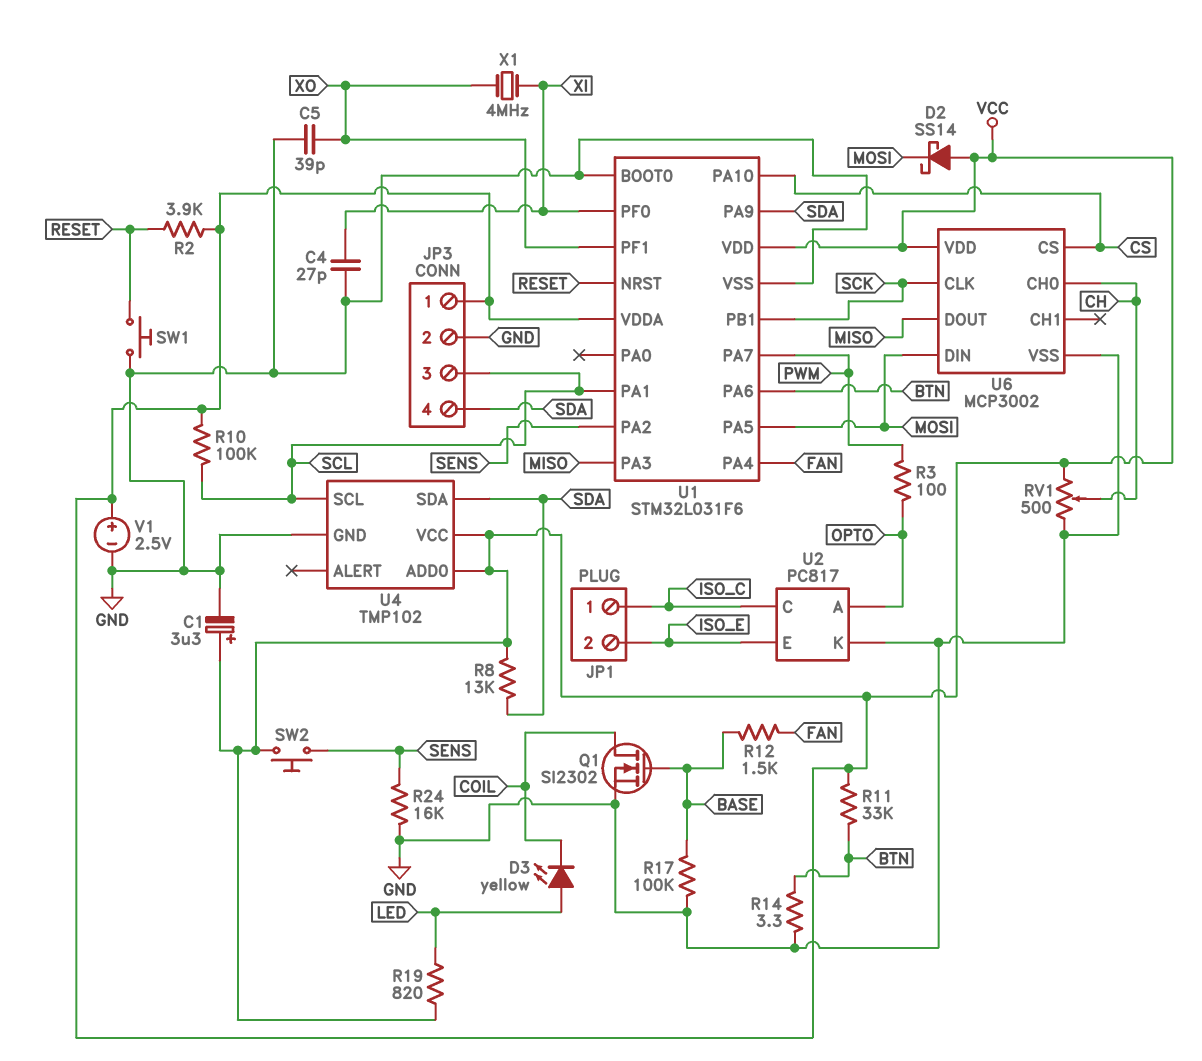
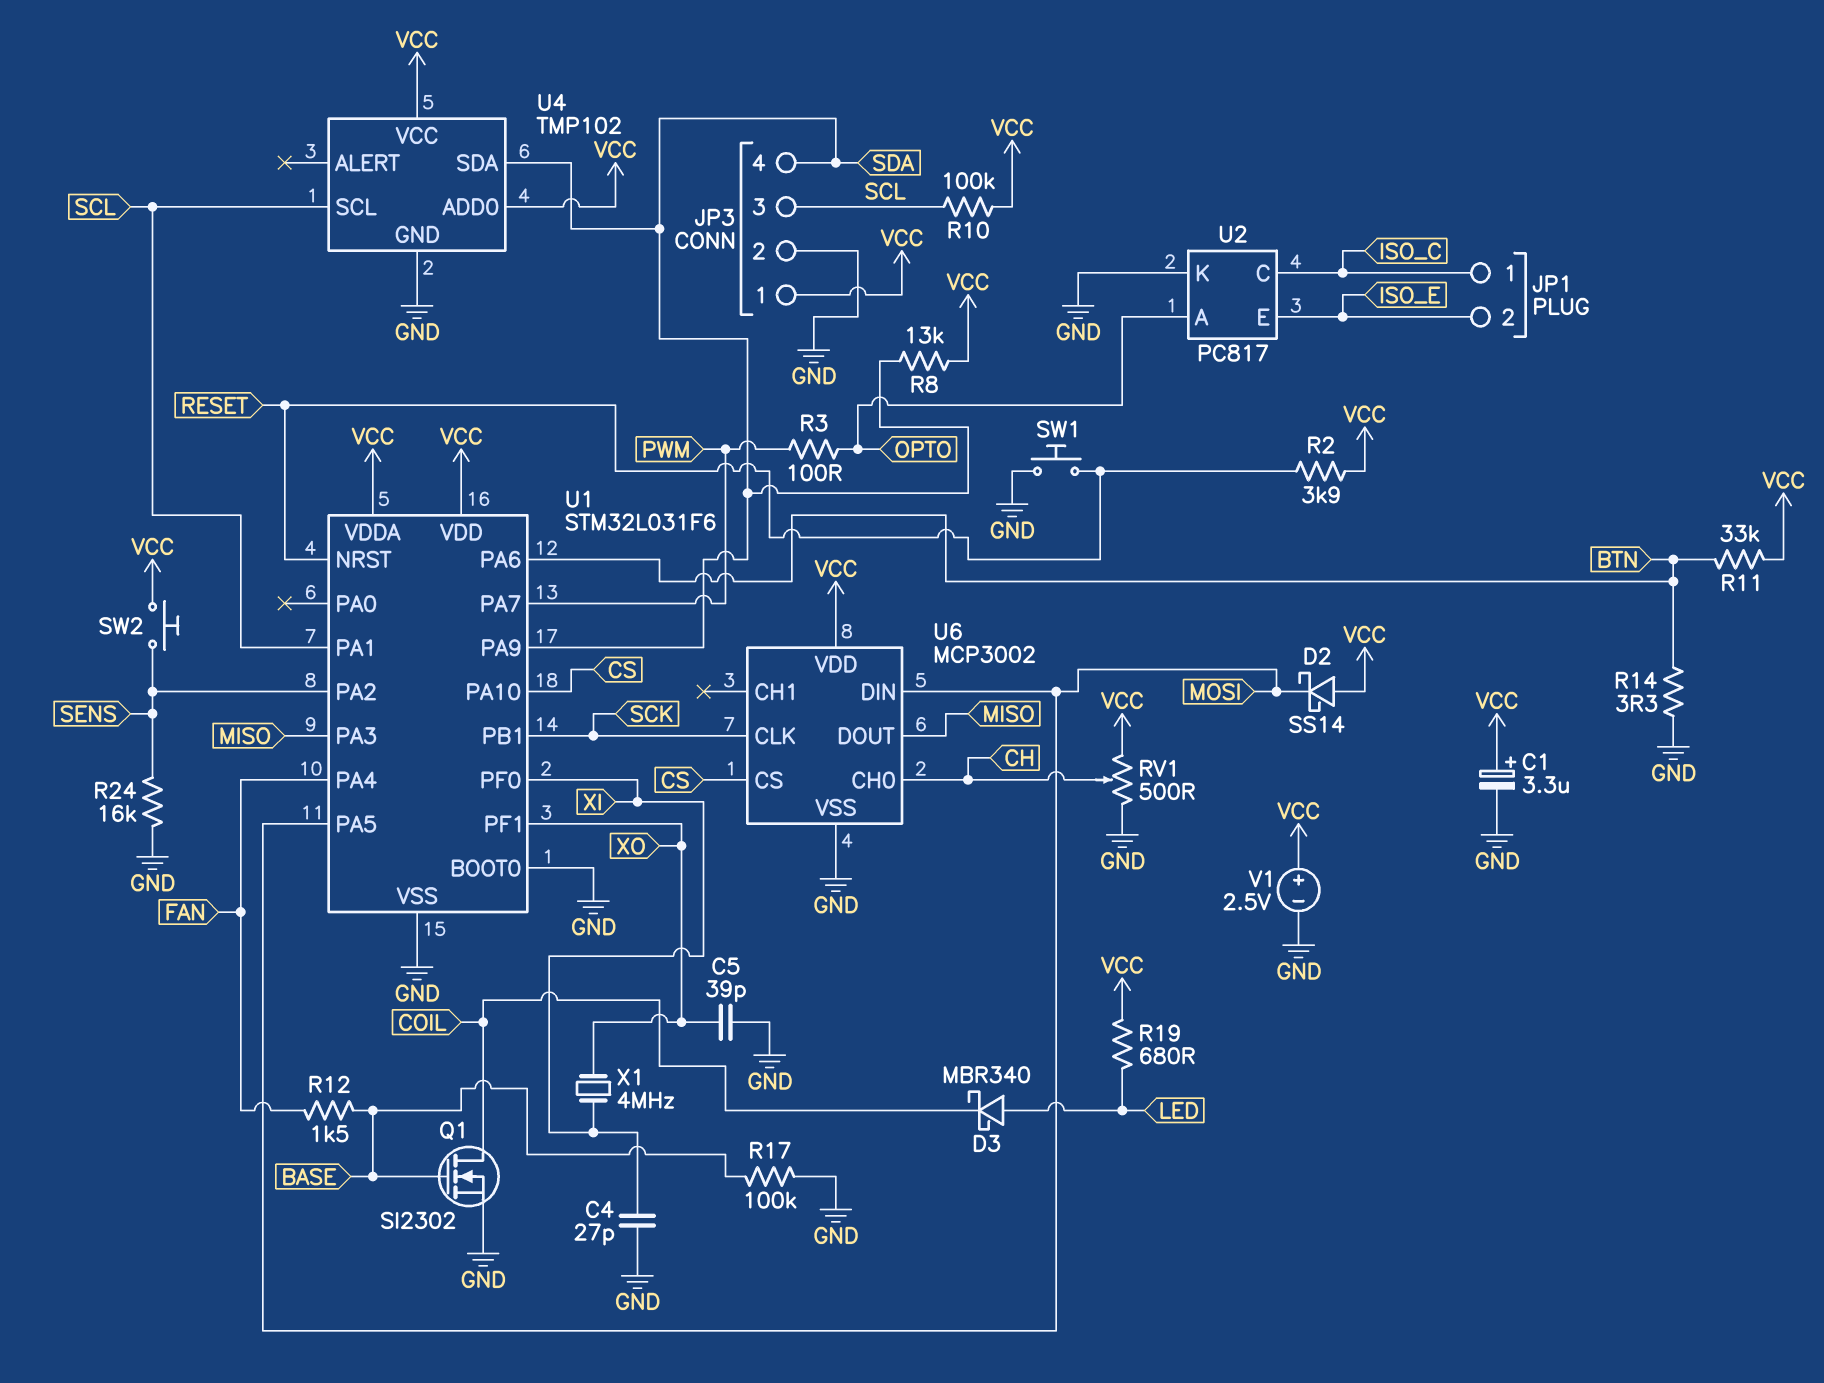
D3: LED yellow (A LED, K COIL) -> schottky MBR340 (A LED, K COIL)
R19: 820 (LED, VCC) -> 680 (LED, VCC)

